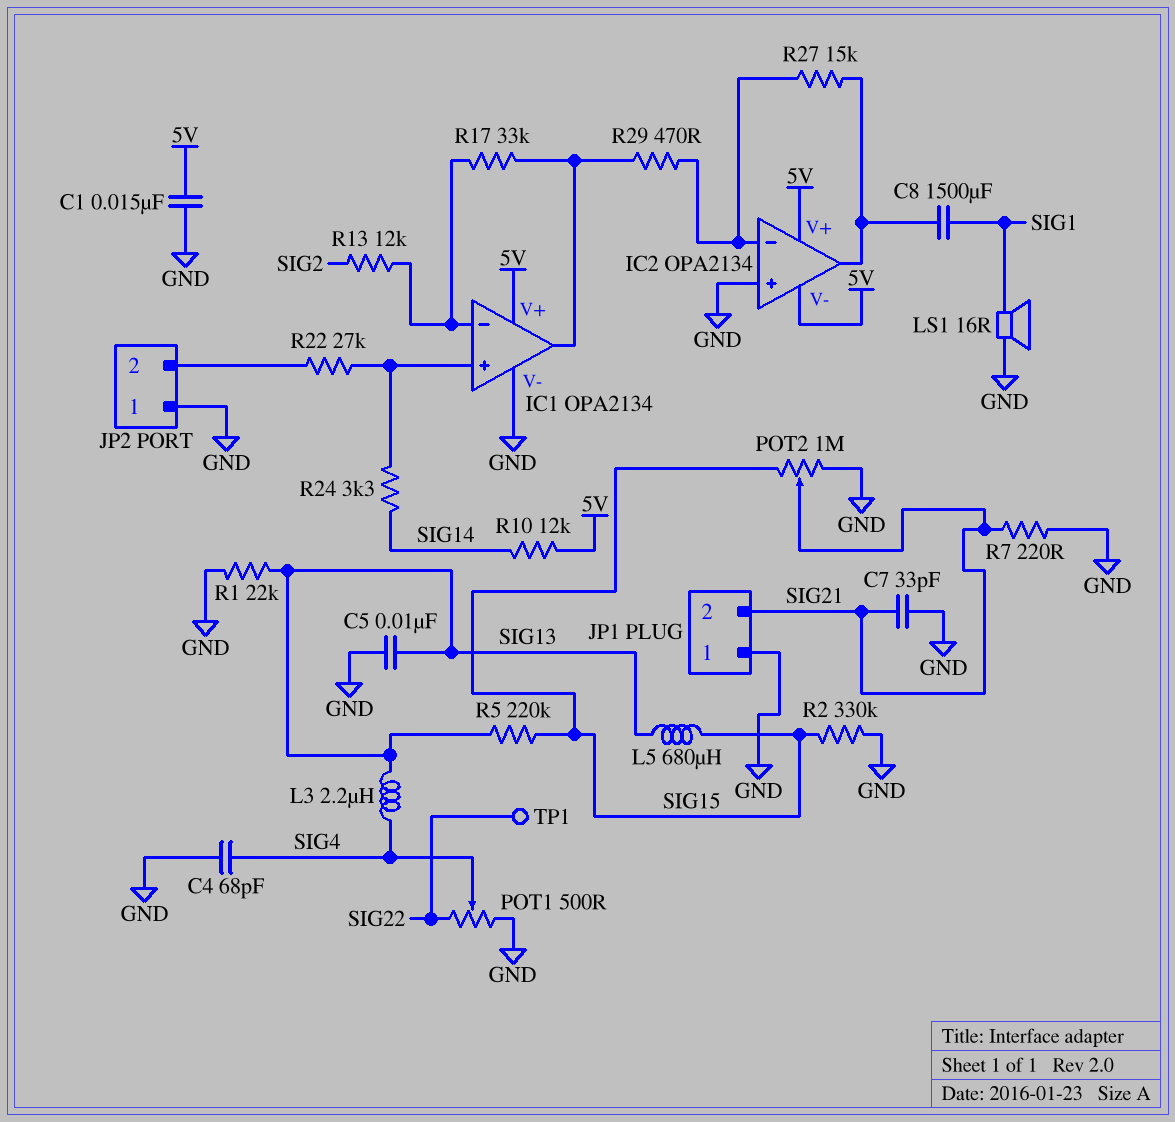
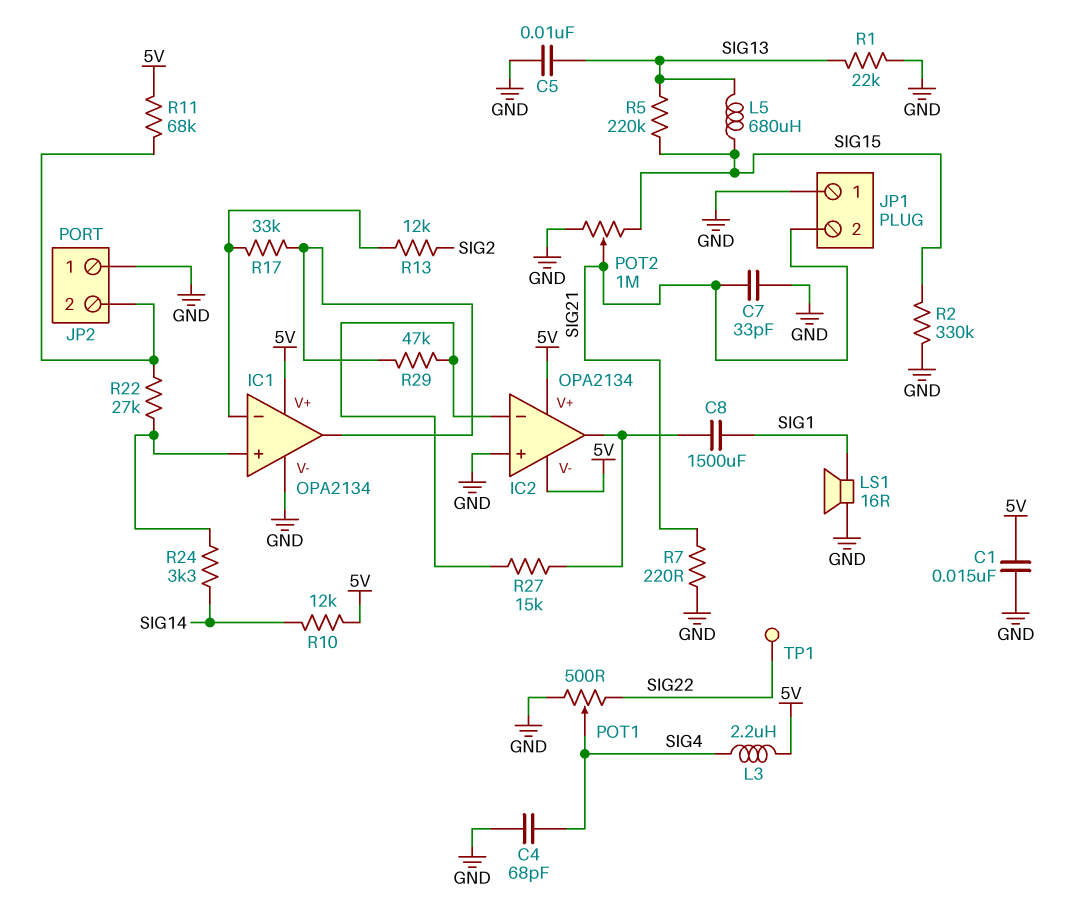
L3: 2.2uH (SIG4, SIG13) -> 2.2uH (5V, SIG4)
R11: none -> 68k (5V, JP2/2)
R29: 470 (IC1/out, IC2/in-) -> 47k (IC1/out, IC2/in-)

